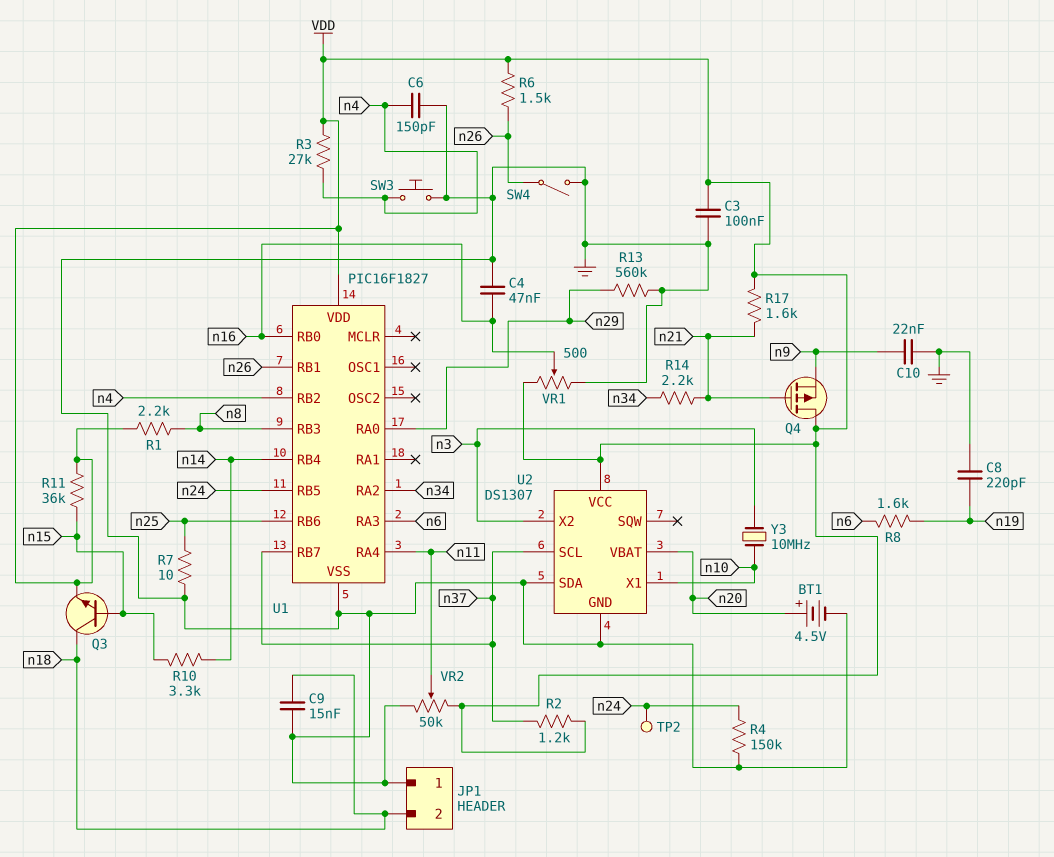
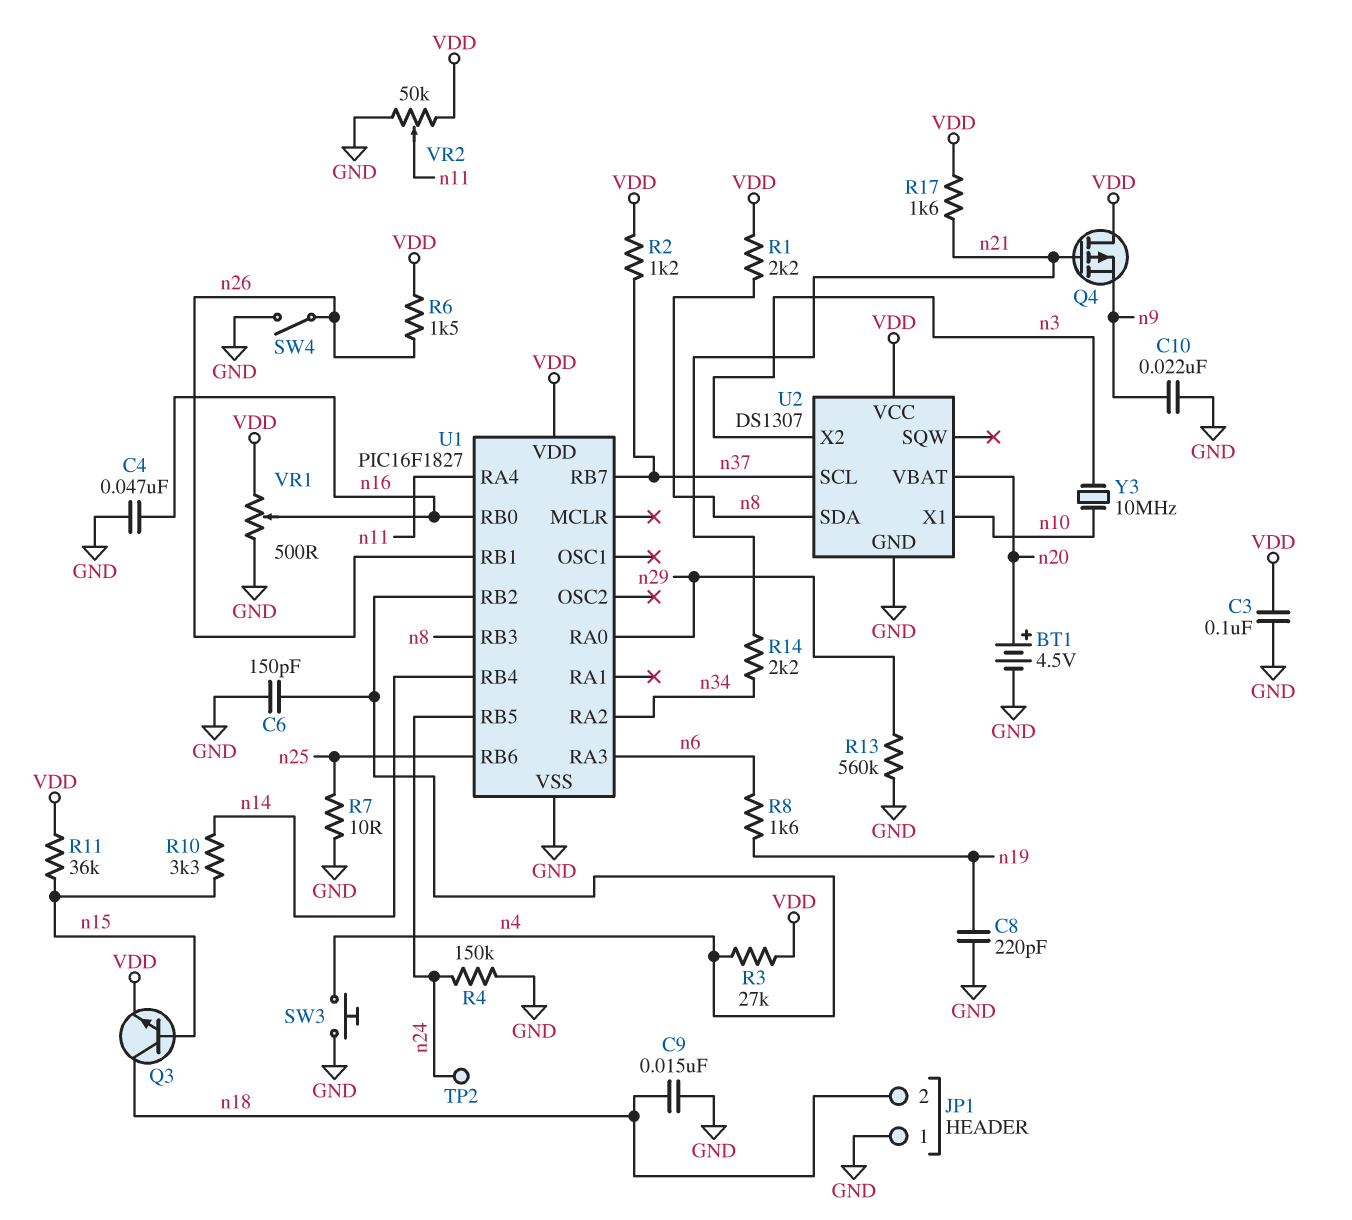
U2 pin SDA: GND -> n8

